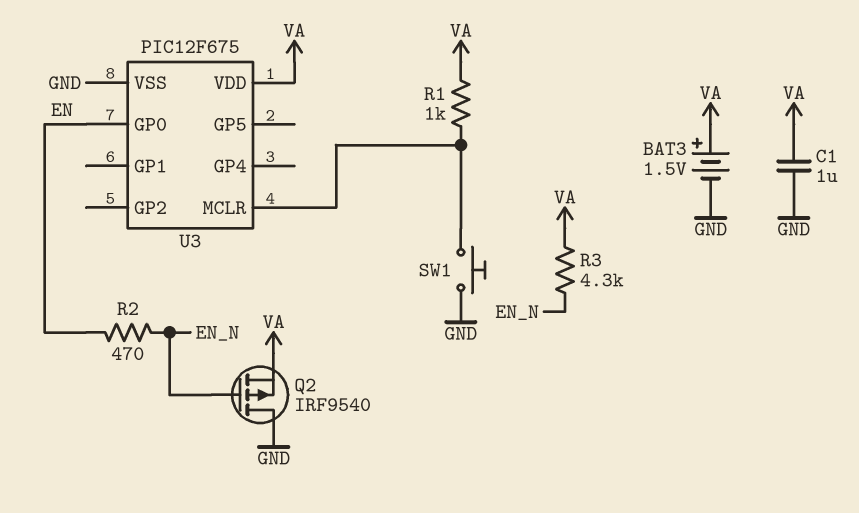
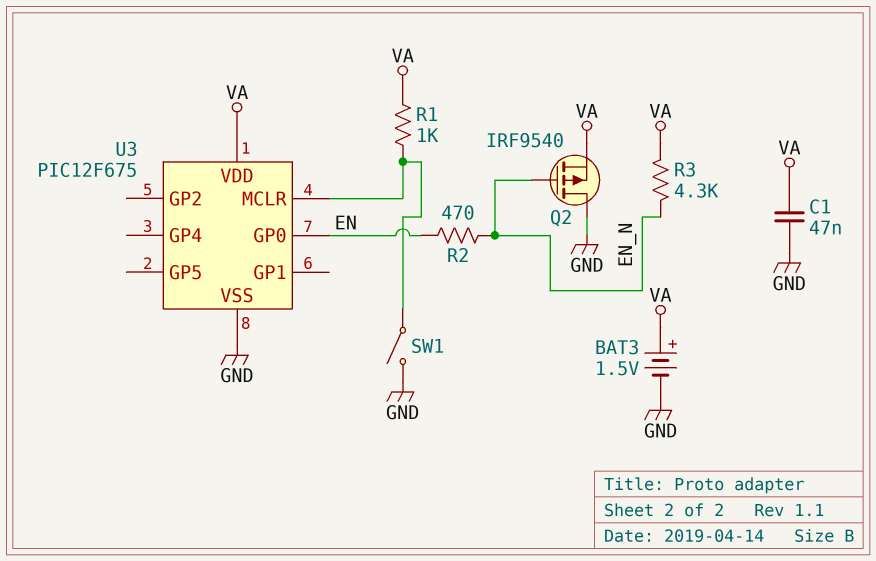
C1: 1uF (GND, VA) -> 47nF (GND, VA)
SW1: button (GND, U3/MCLR) -> switch (GND, U3/MCLR)

